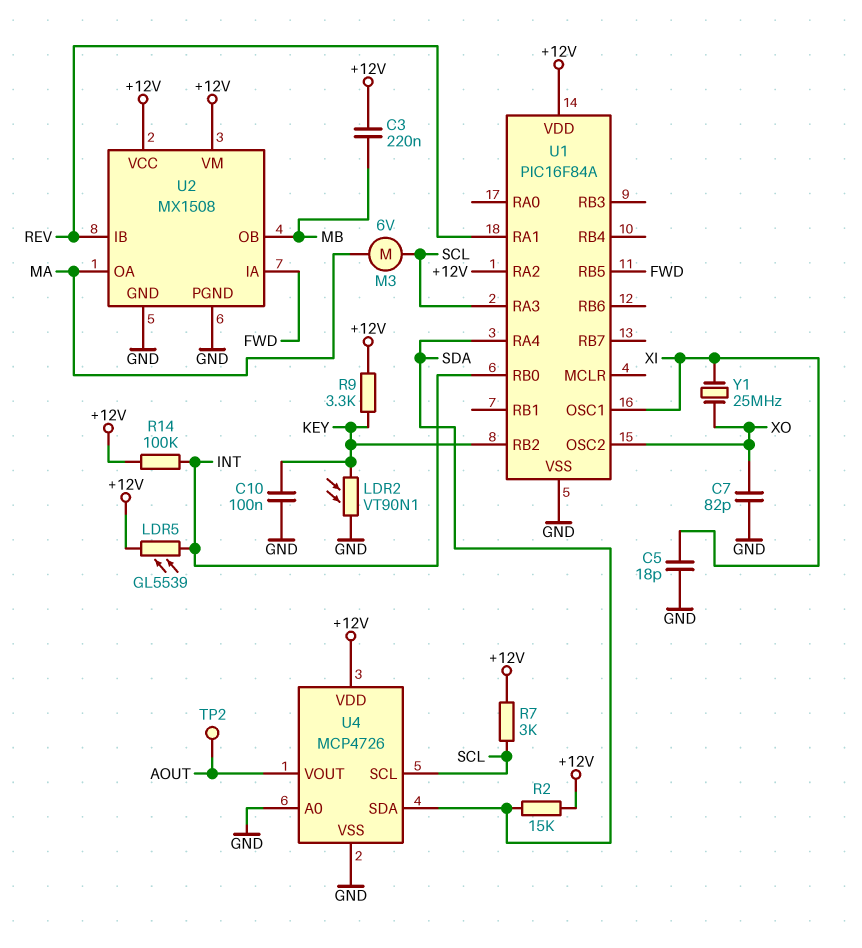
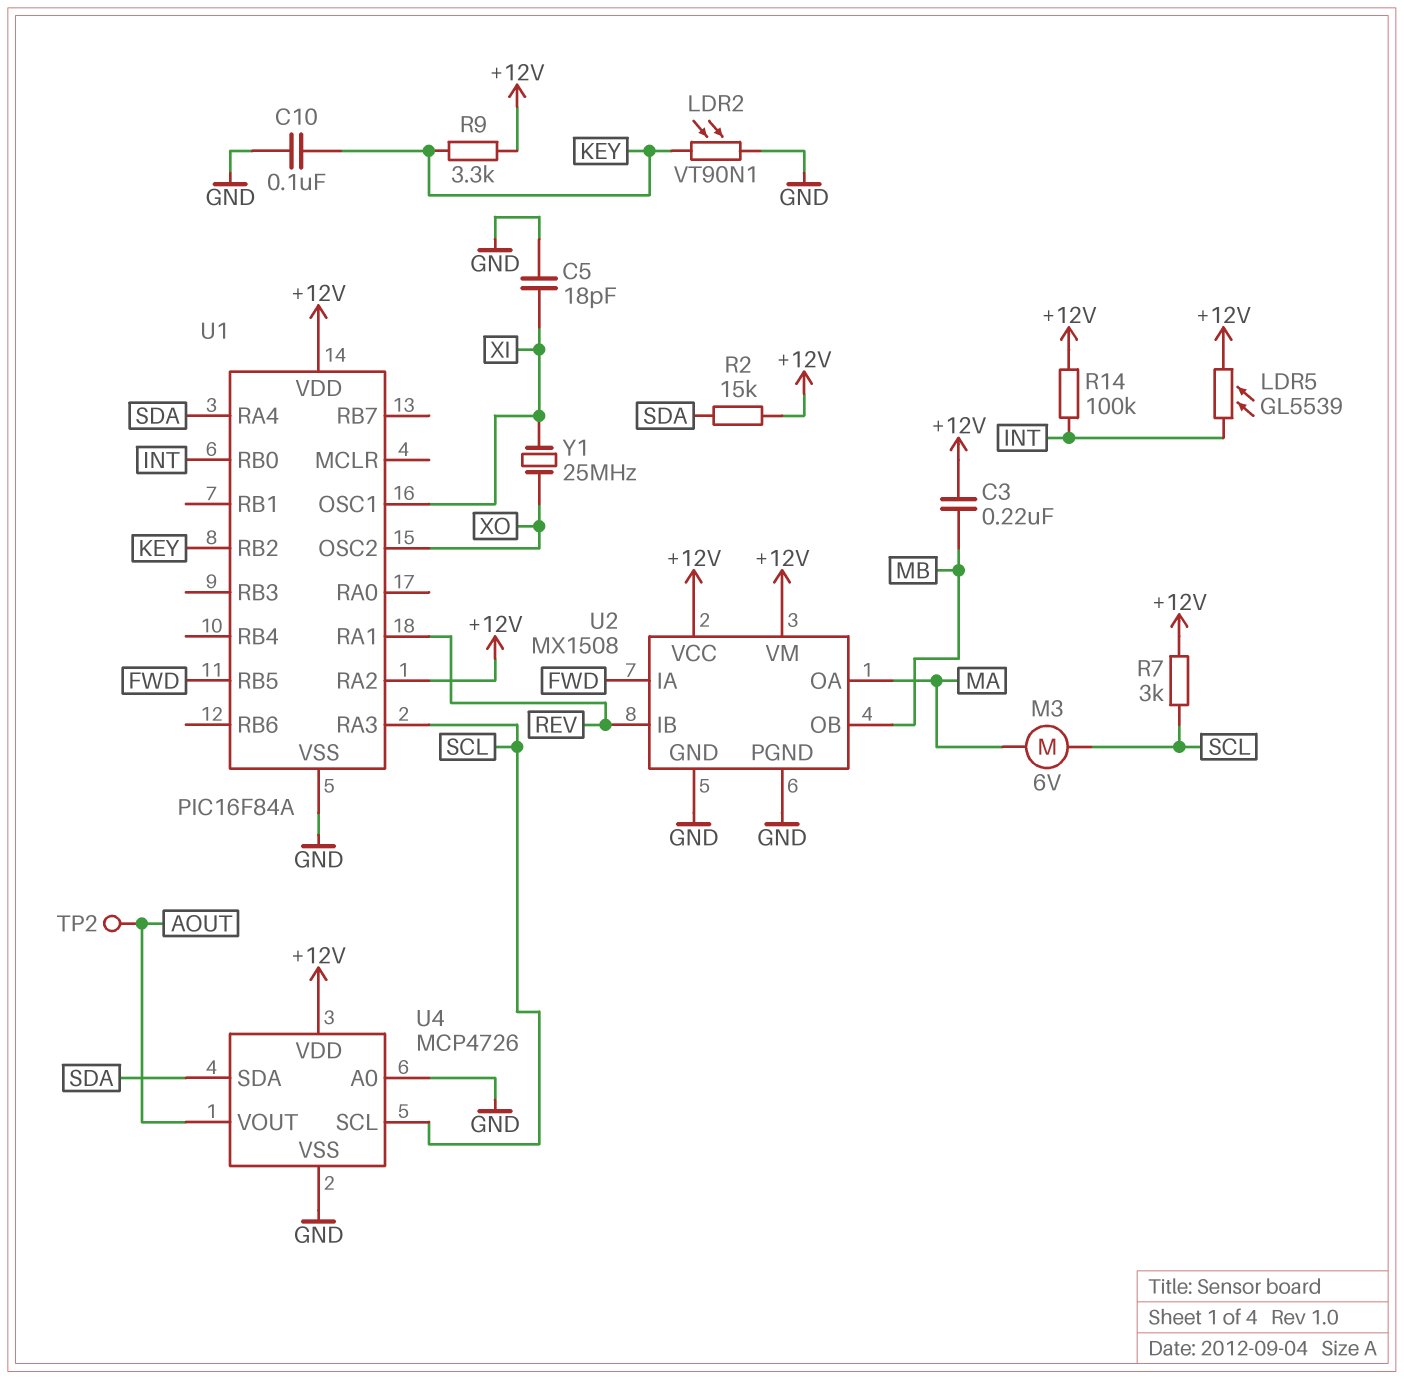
C7: 82pF (GND, XO) -> none

